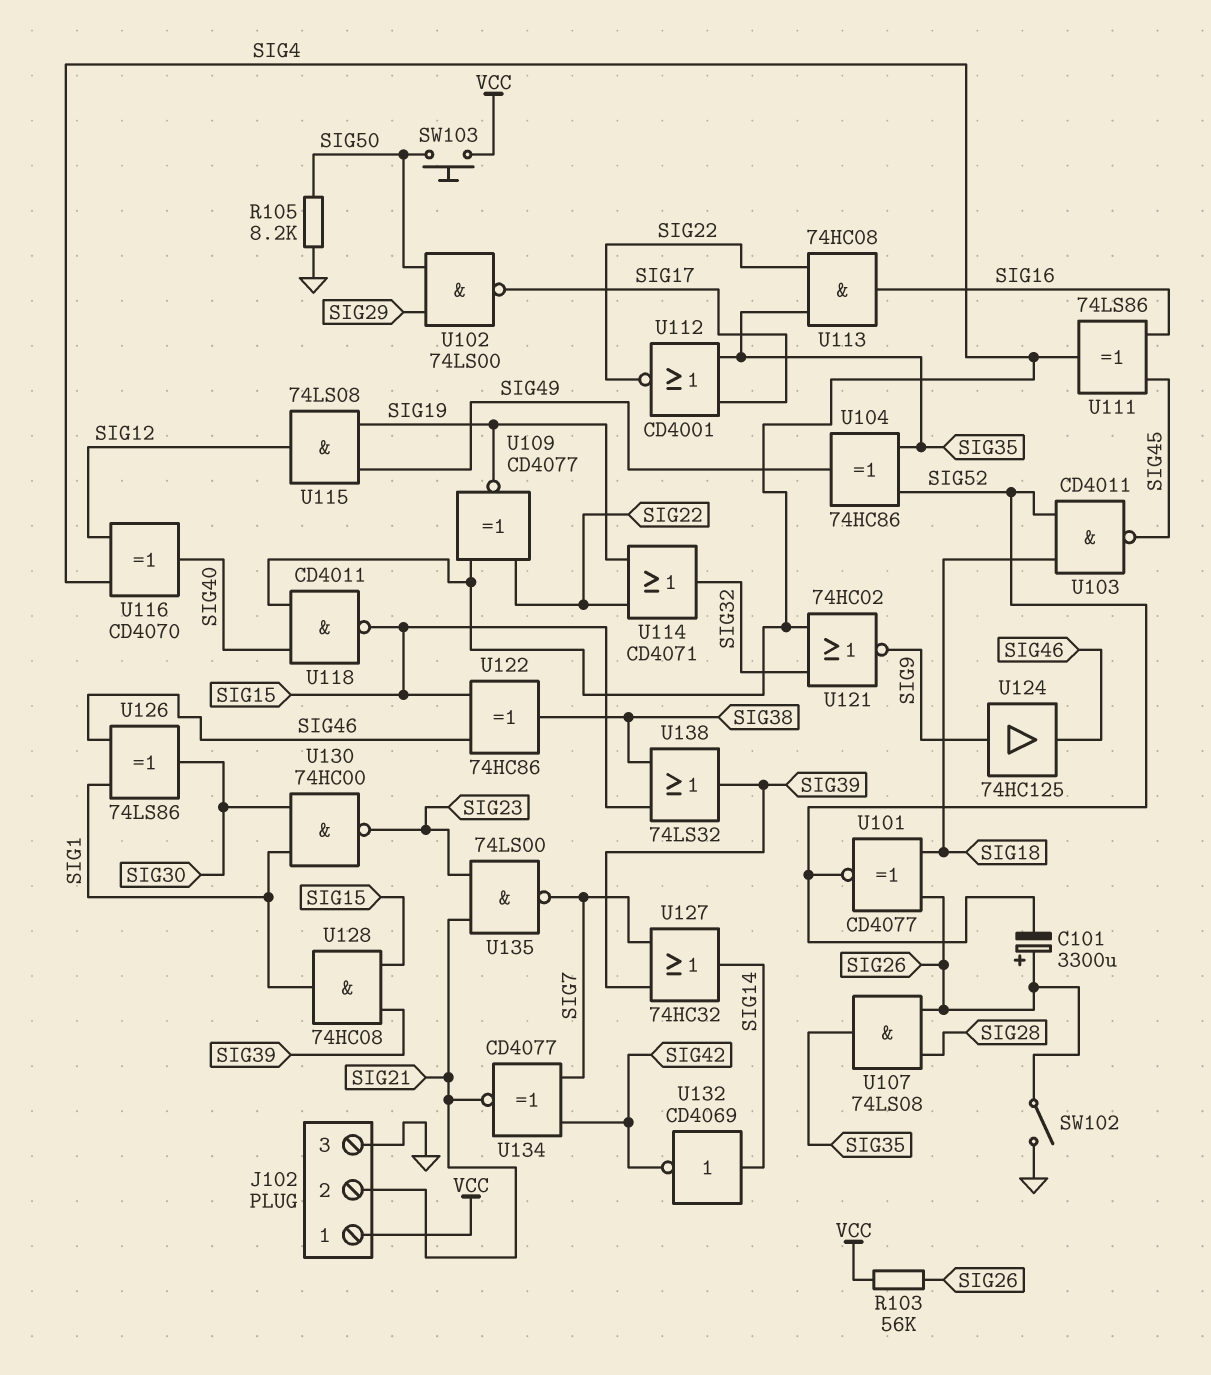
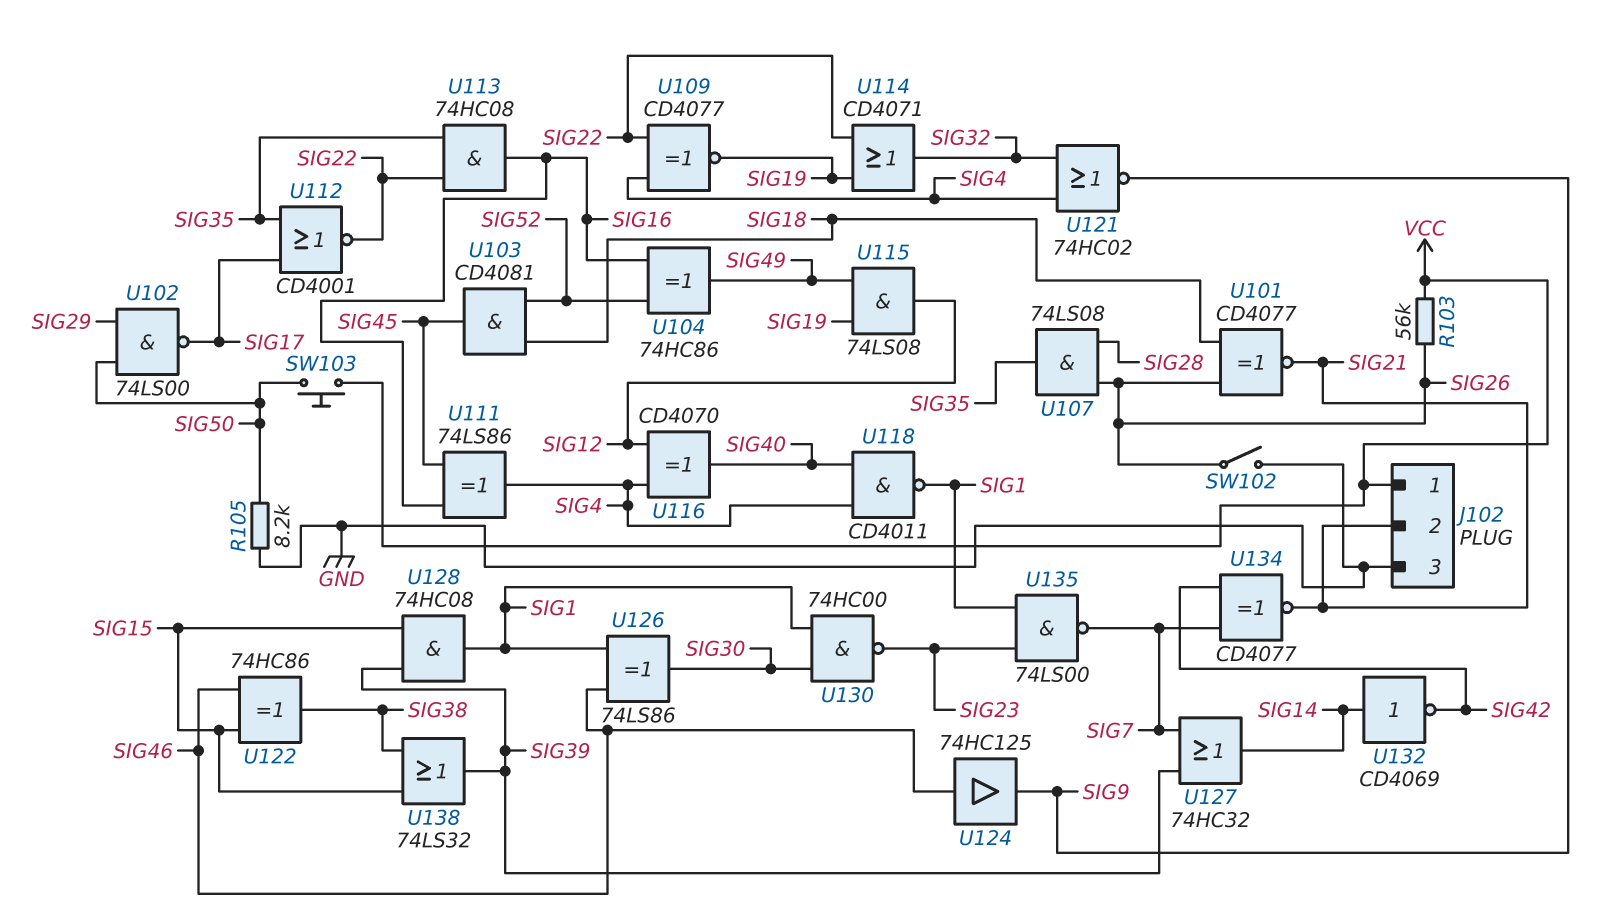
C101: 3300uF (plus SIG26, minus SIG52) -> none
U101: XNOR CD4077 (in SIG18, in SIG26, out SIG52) -> XNOR CD4077 (in SIG18, in SIG26, out SIG21)
U103: NAND CD4011 (in SIG18, in SIG52, out SIG45) -> AND CD4081 (in SIG18, in SIG52, out SIG45)
U104: XOR 74HC86 (in SIG35, in SIG52, out SIG49) -> XOR 74HC86 (in SIG16, in SIG52, out SIG49)
U118: NAND CD4011 (in SIG4, in SIG40, out SIG15) -> NAND CD4011 (in SIG4, in SIG40, out SIG1)
U124: buffer 74HC125 (in SIG9, out SIG46) -> buffer 74HC125 (in SIG46, out SIG9)
U135: NAND 74LS00 (in SIG21, in SIG23, out SIG7) -> NAND 74LS00 (in SIG1, in SIG23, out SIG7)

